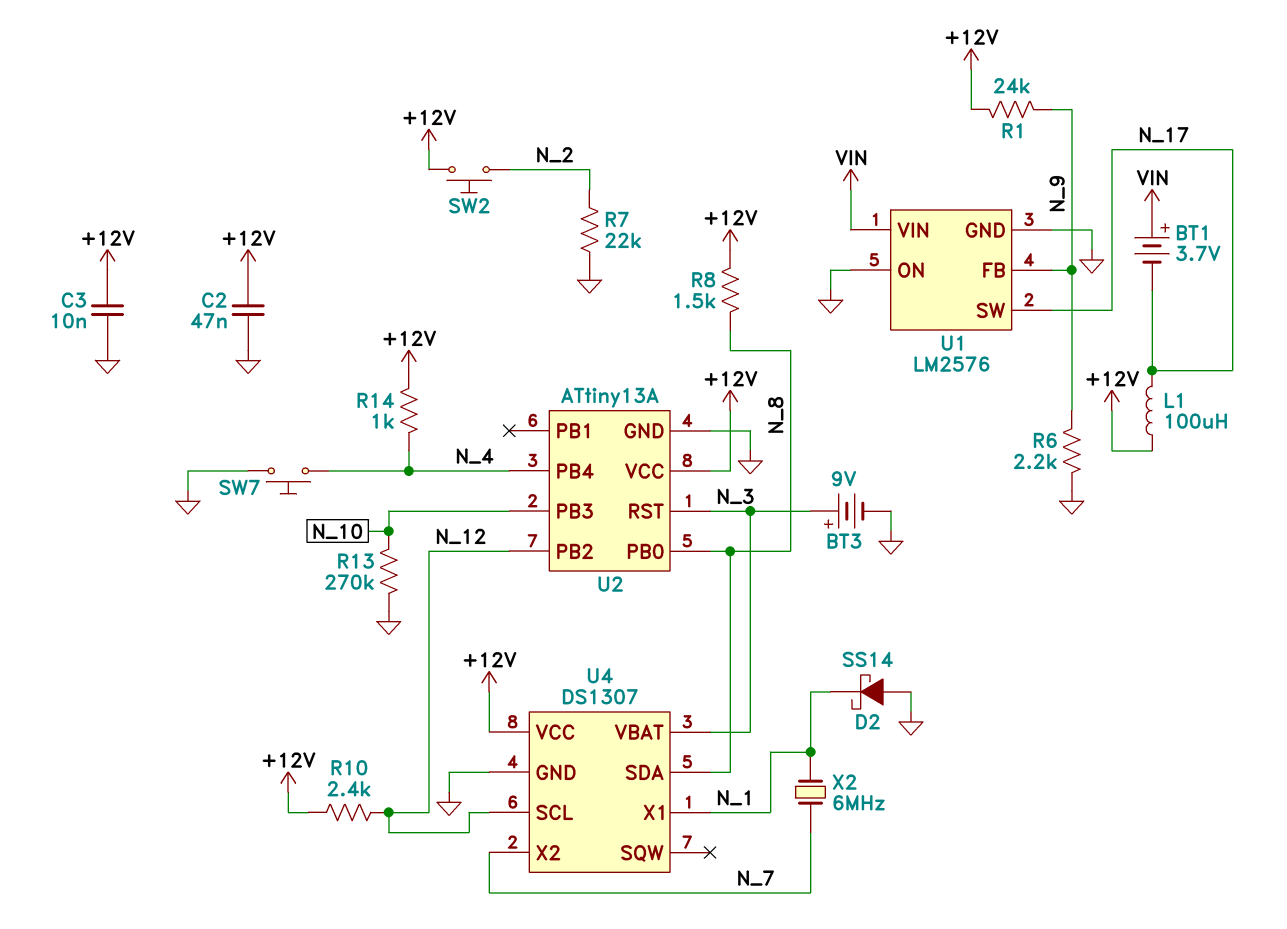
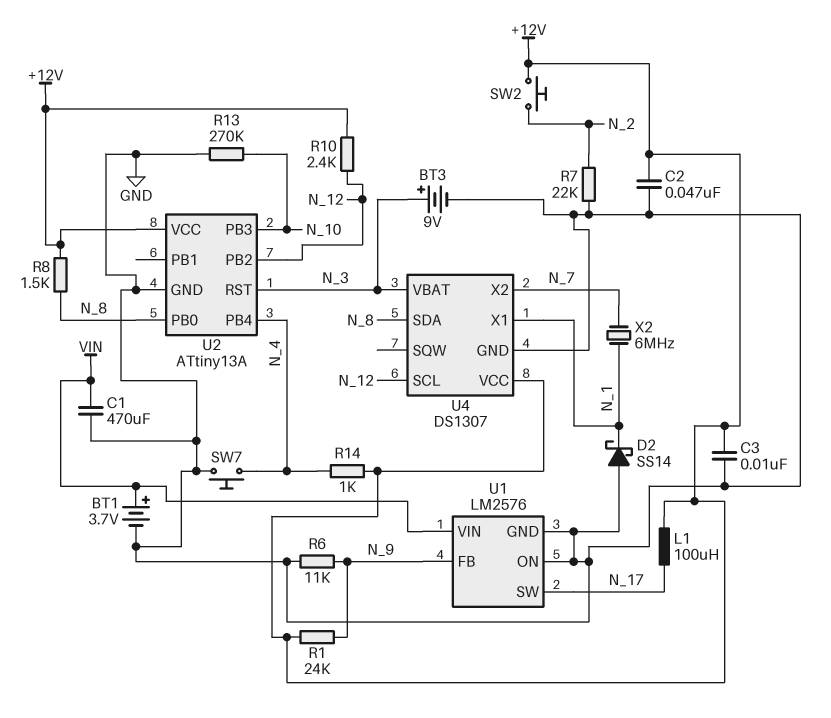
BT1: 3.7V (plus VIN, minus N_17) -> 3.7V (plus VIN, minus GND)
C1: none -> 470uF (GND, VIN)
R6: 2.2k (GND, N_9) -> 11k (GND, N_9)

